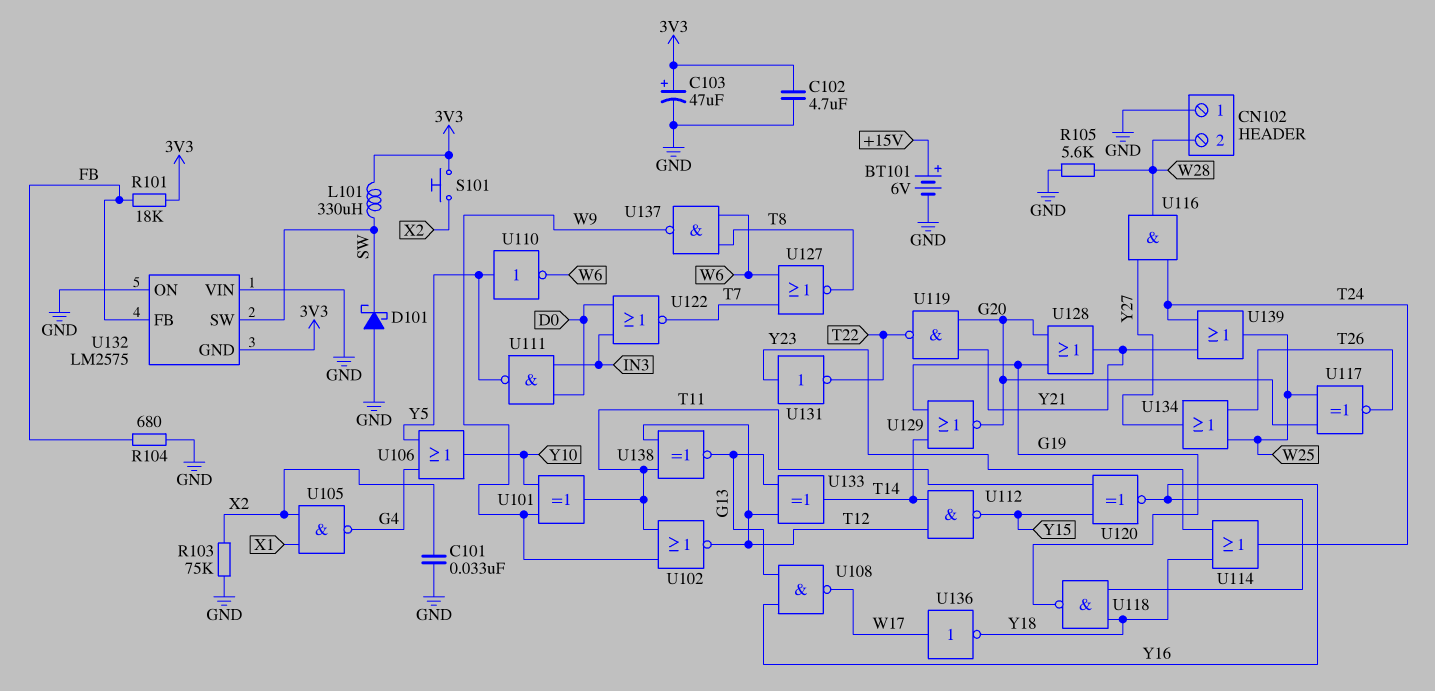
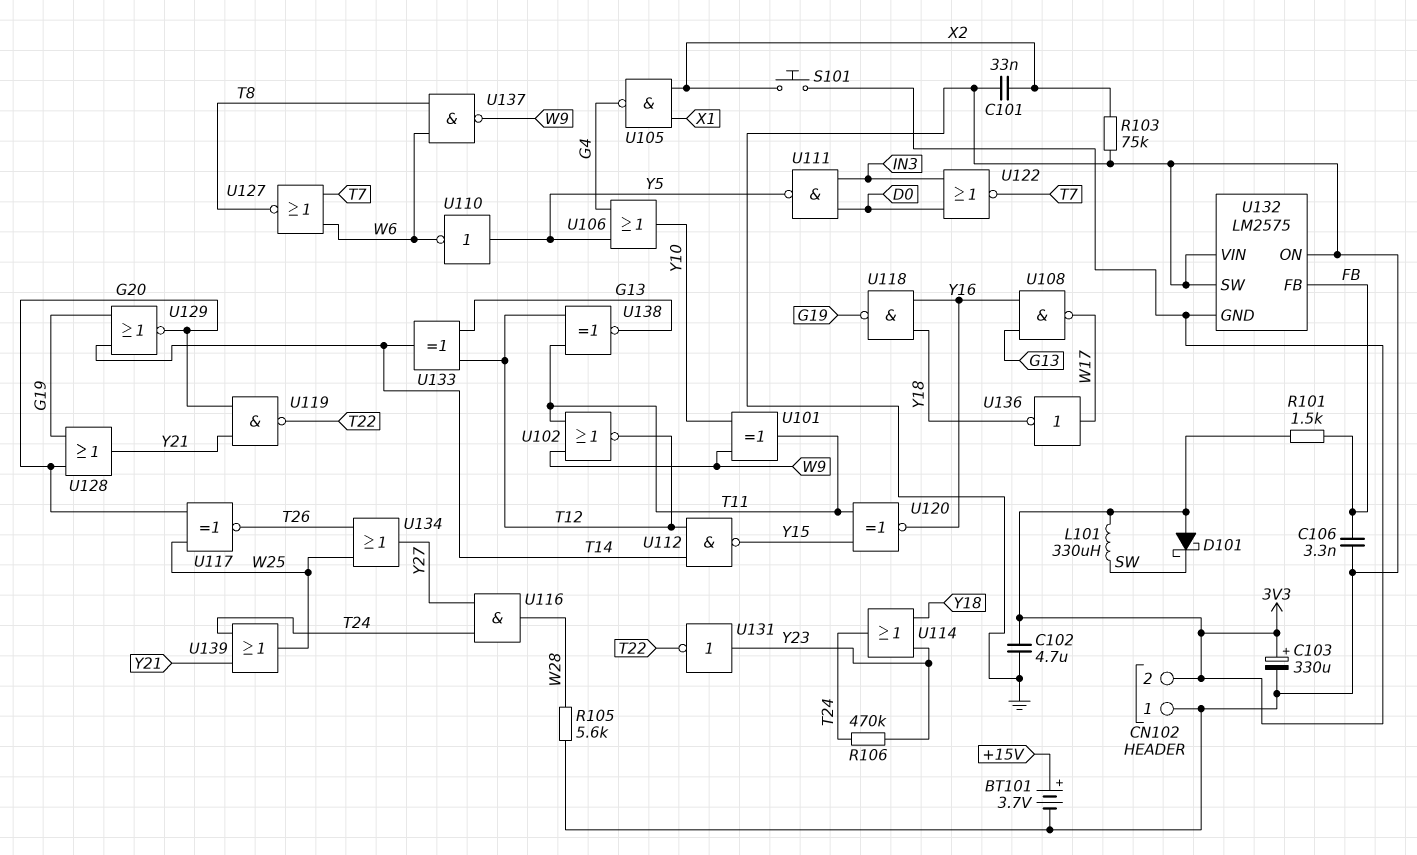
BT101: 6V (plus +15V, minus GND) -> 3.7V (plus +15V, minus GND)
C103: 47uF (plus 3V3, minus GND) -> 330uF (plus 3V3, minus GND)
C106: none -> 3.3nF (FB, GND)
CN102 pin 2: W28 -> 3V3
D101: schottky (A GND, K SW) -> schottky (A 3V3, K SW)
R101: 18k (3V3, FB) -> 1.5k (3V3, FB)
R104: 680 (FB, GND) -> none
R106: none -> 470k (T24, Y23)
U132 pin SW: SW -> GND

